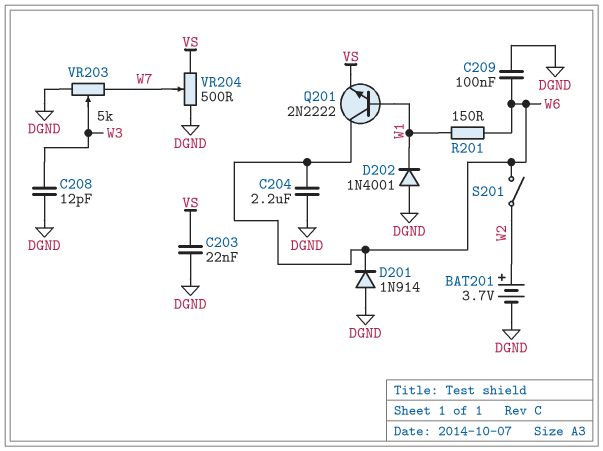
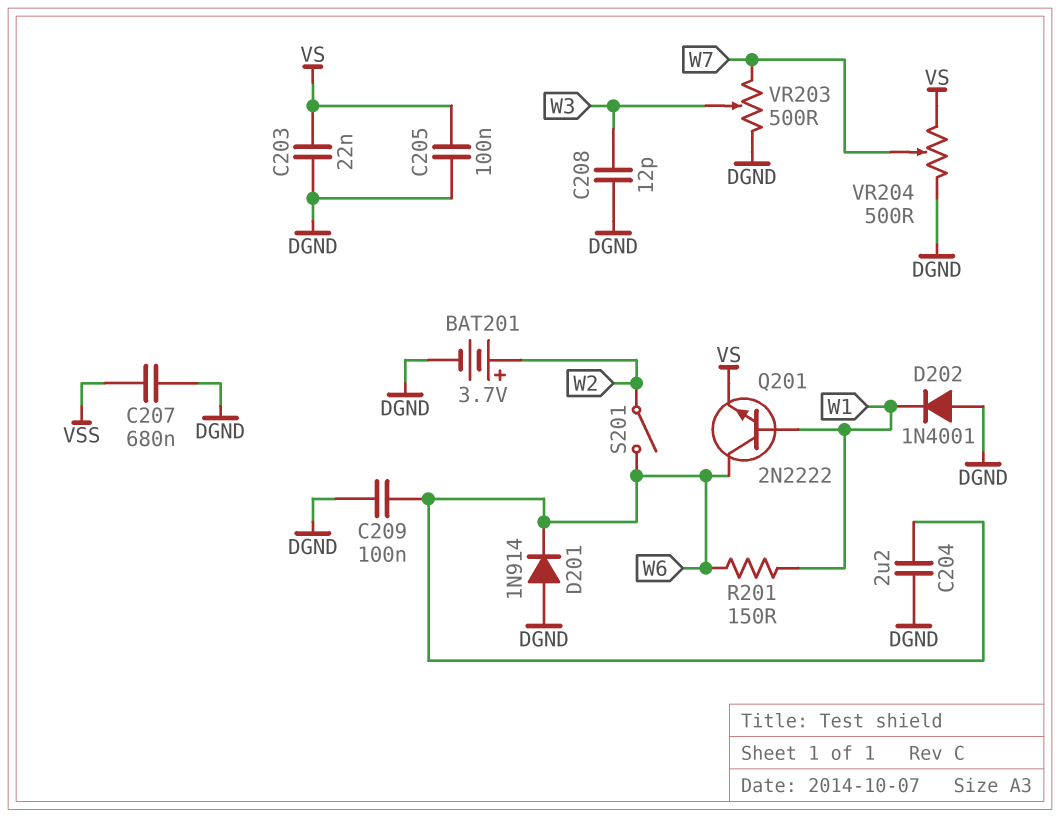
C205: none -> 100nF (DGND, VS)
C207: none -> 680nF (DGND, VSS)
VR203: 5k (DGND, W7, wiper W3) -> 500 (DGND, W7, wiper W3)

